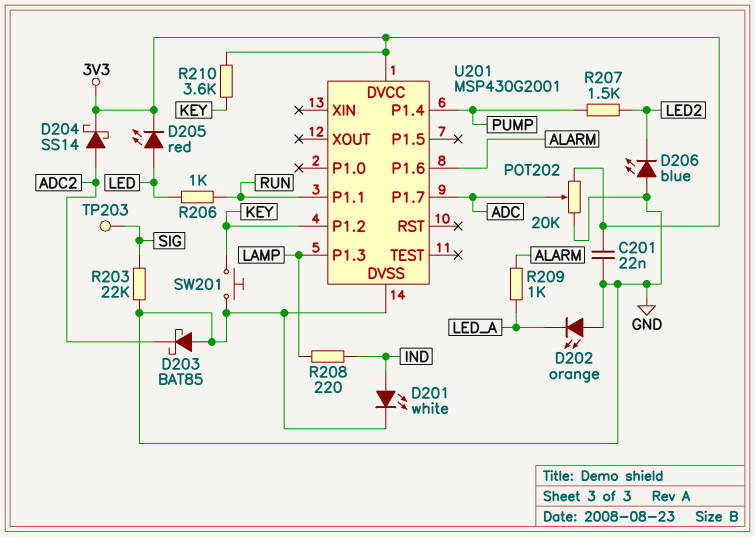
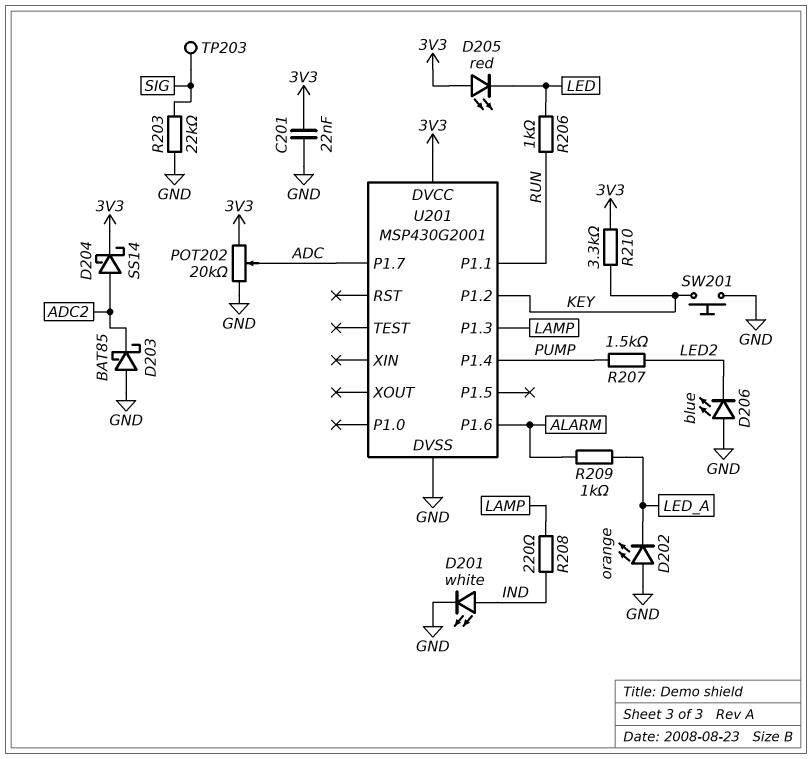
D205: LED red (A LED, K 3V3) -> LED red (A 3V3, K LED)
R210: 3.6k (3V3, KEY) -> 3.3k (3V3, KEY)

